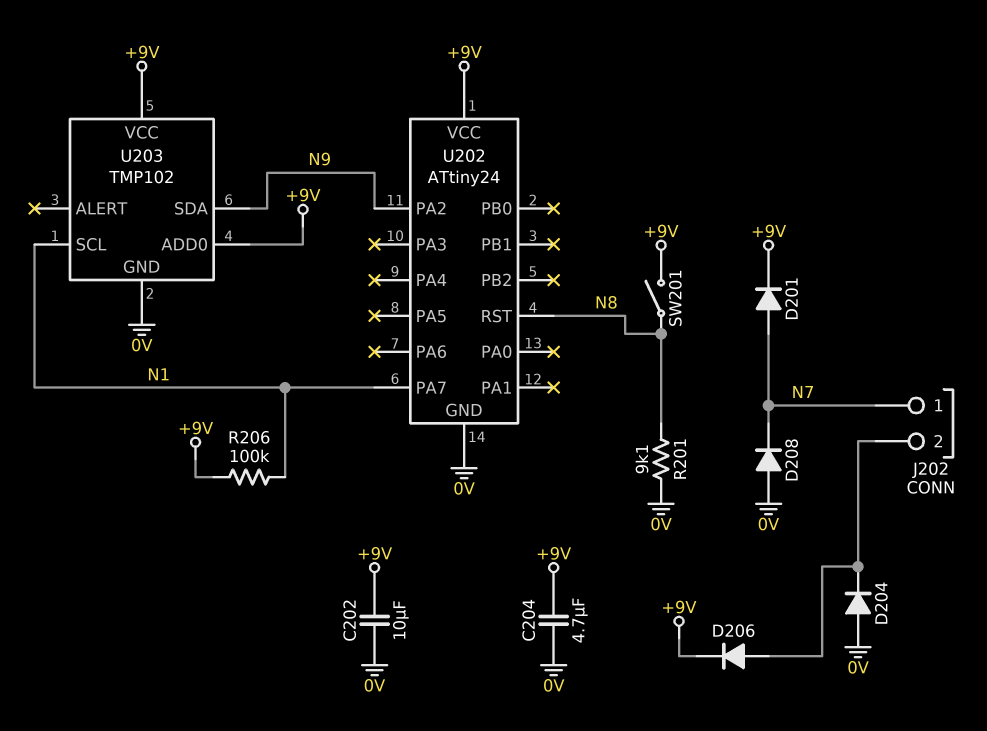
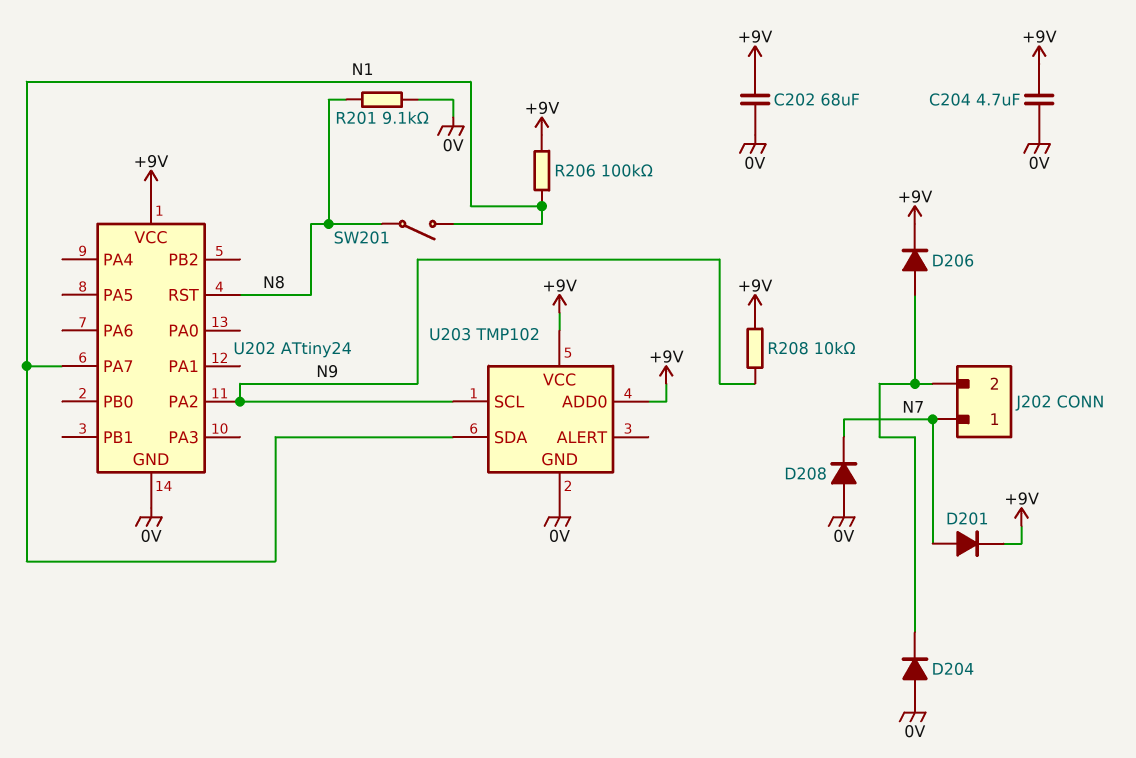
C202: 10uF (+9V, 0V) -> 68uF (+9V, 0V)
R208: none -> 10k (+9V, N9)
SW201: switch (+9V, N8) -> switch (N1, N8)
U203 pin SCL: N1 -> N9
U203 pin SDA: N9 -> N1

